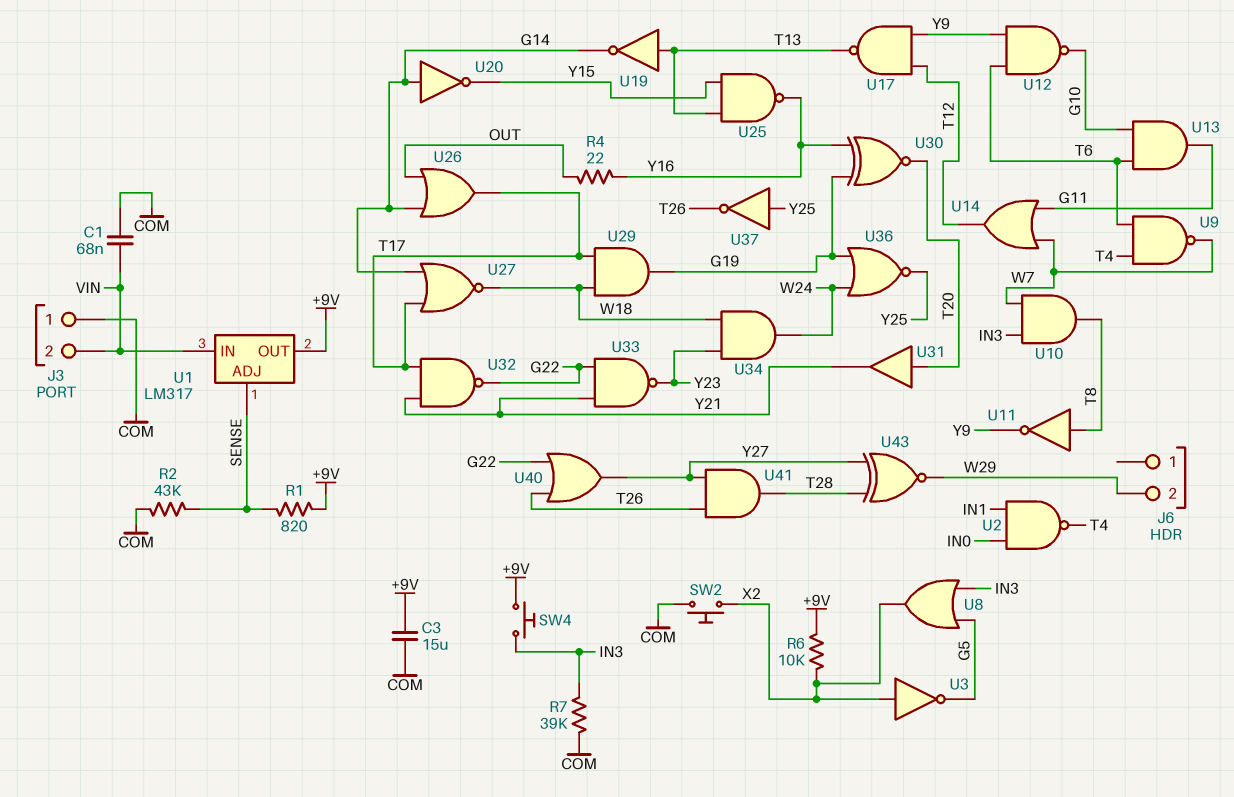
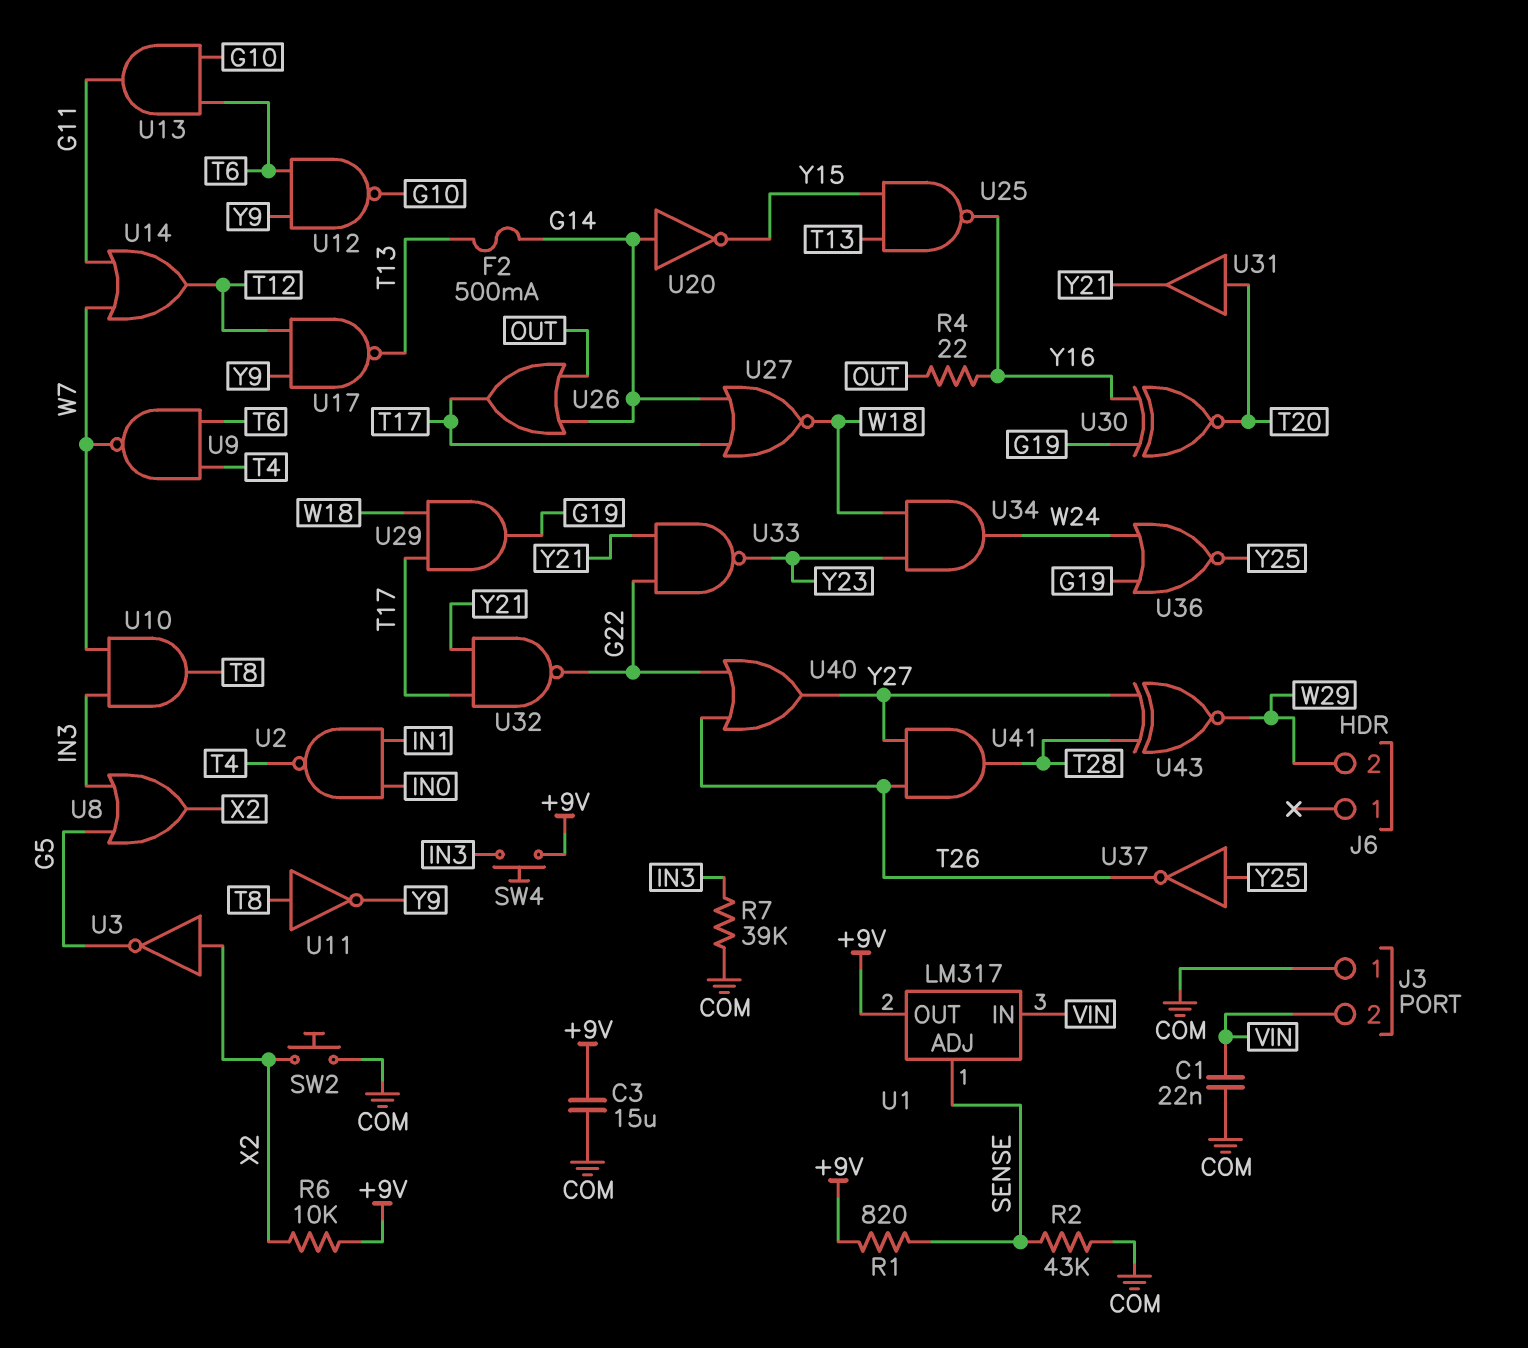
C1: 68nF (COM, VIN) -> 22nF (COM, VIN)
F2: none -> 500mA (G14, T13)
U19: NOT (in T13, out G14) -> none

